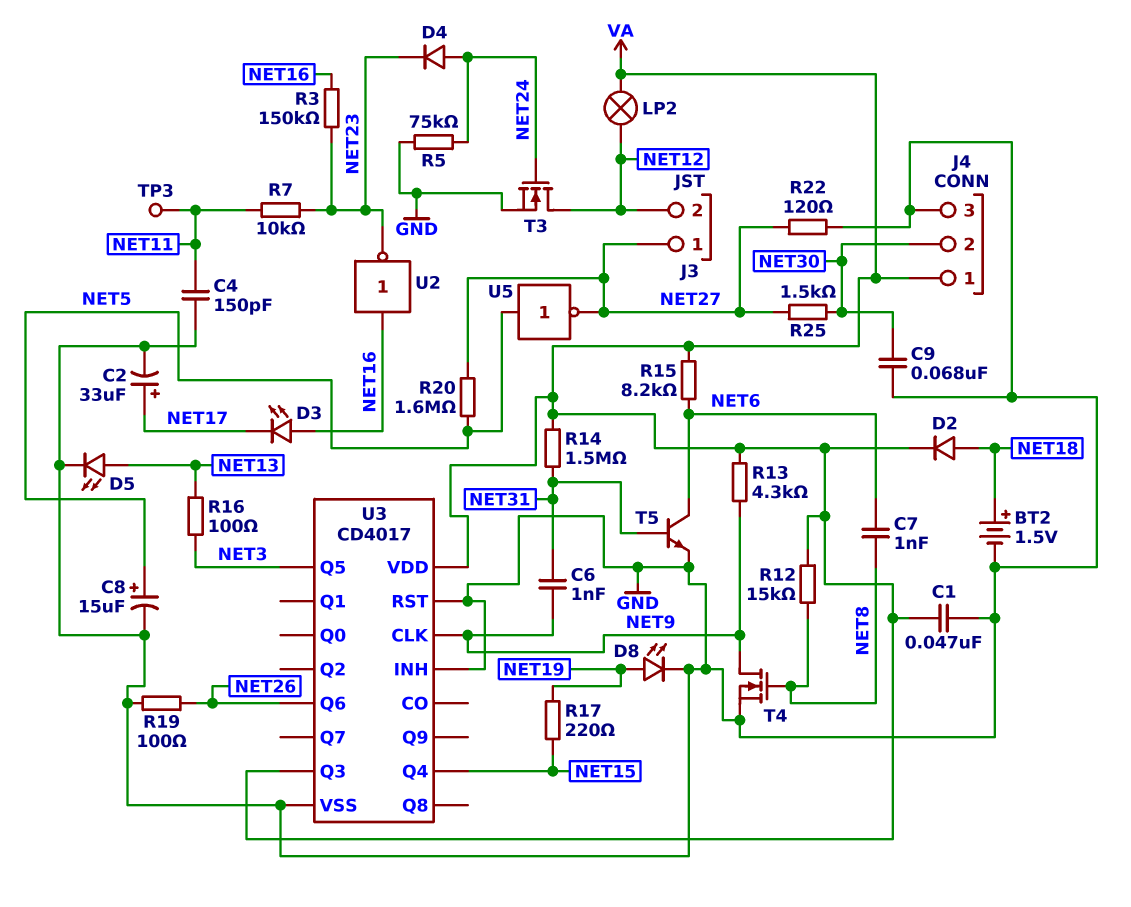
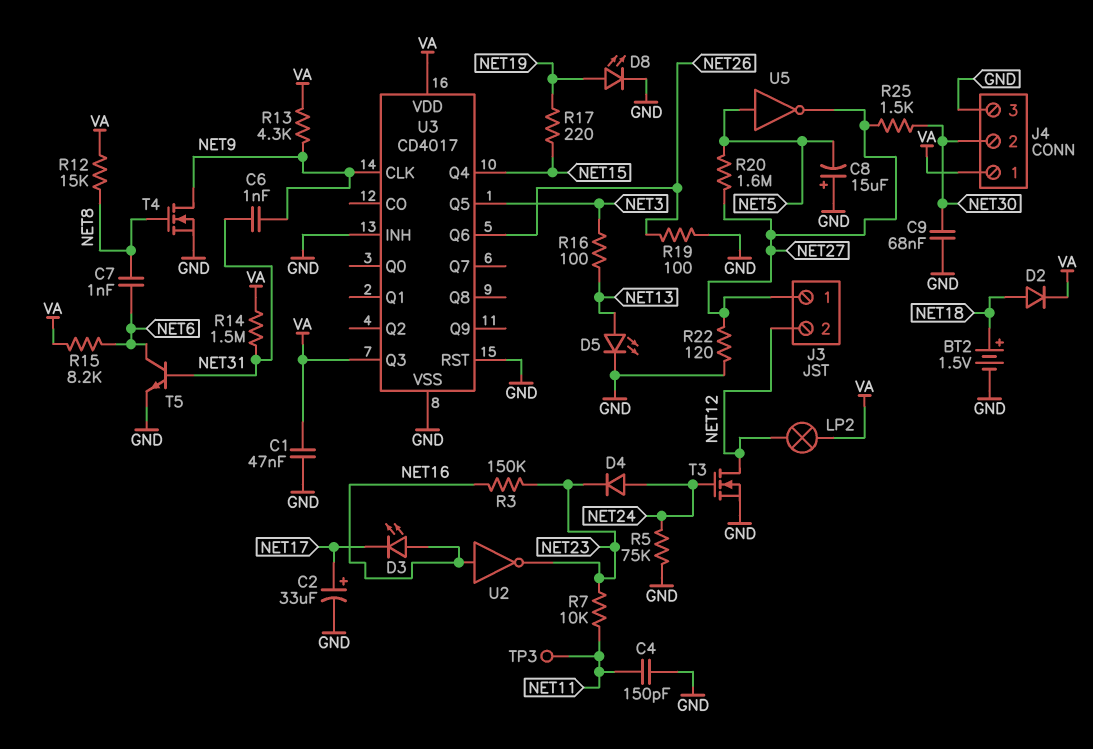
C8: 15uF (plus NET5, minus GND) -> 15uF (plus GND, minus NET5)

